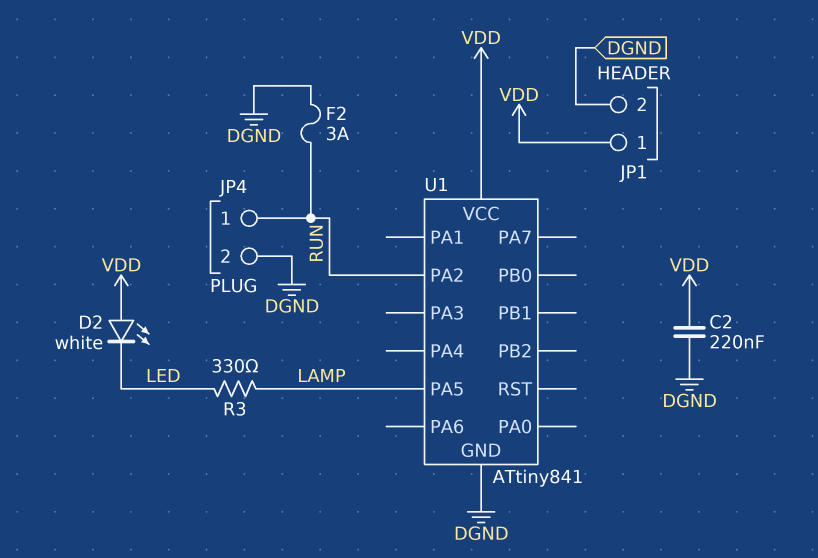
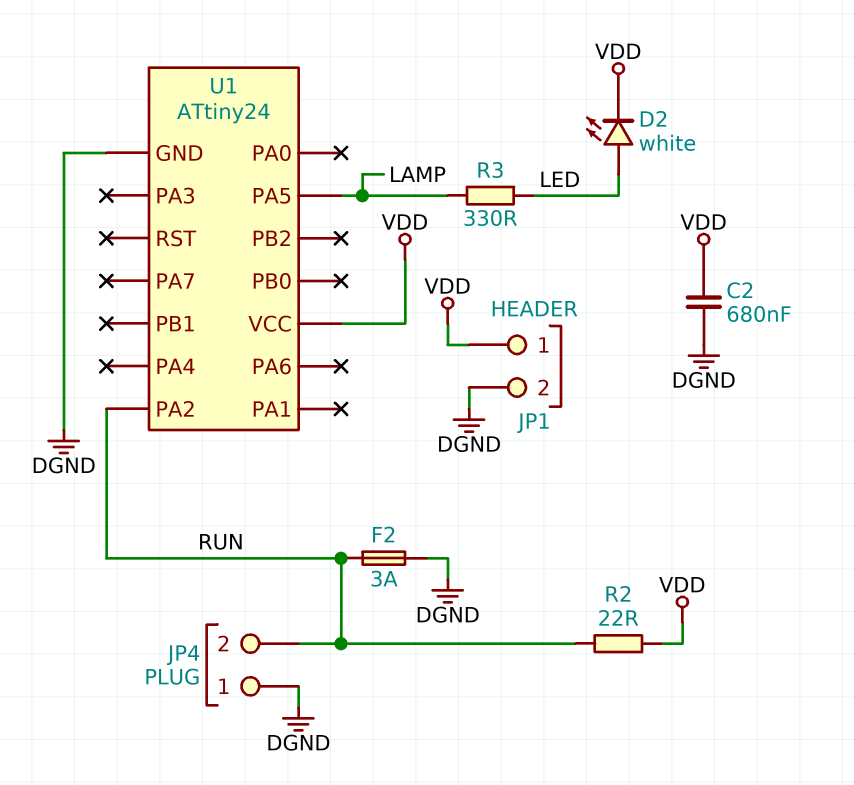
C2: 220nF (DGND, VDD) -> 680nF (DGND, VDD)
D2: LED white (A VDD, K LED) -> LED white (A LED, K VDD)
JP4 pin 1: RUN -> DGND
JP4 pin 2: DGND -> RUN
R2: none -> 22 (RUN, VDD)
U1: ATtiny841 -> ATtiny24

